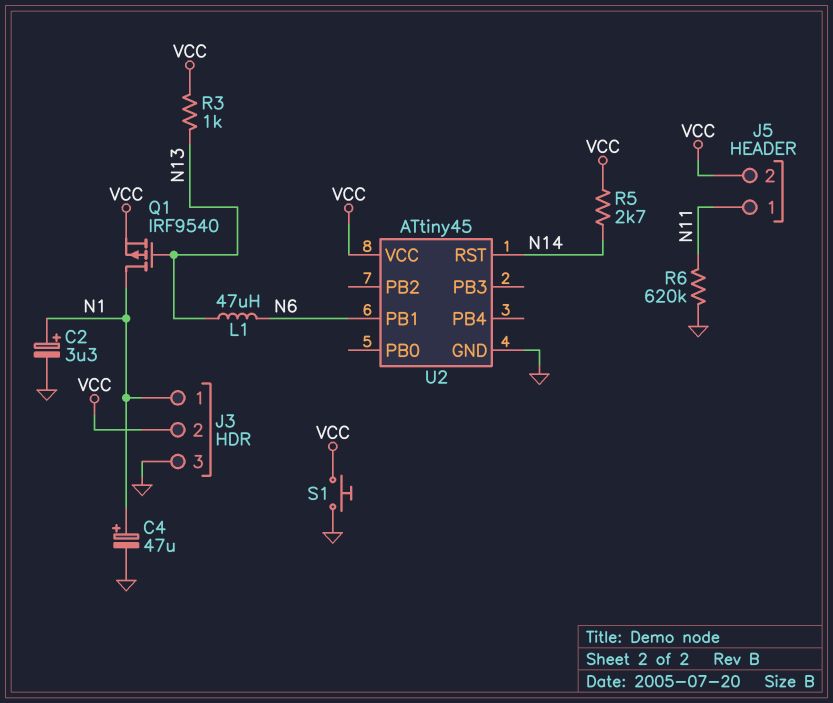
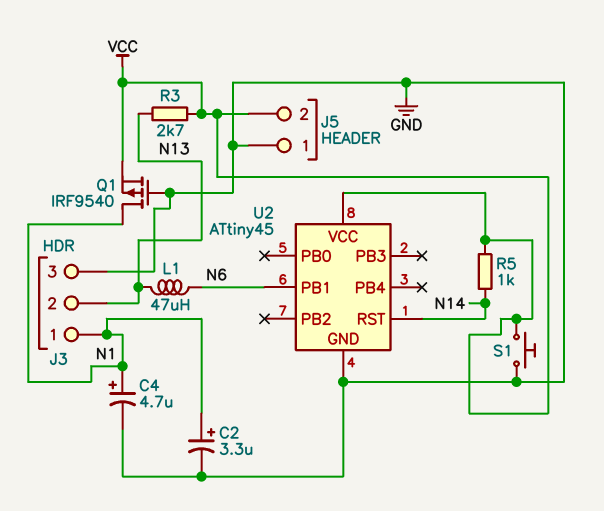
C4: 47uF (plus N1, minus GND) -> 4.7uF (plus N1, minus GND)
J3 pin 2: VCC -> N13
J5 pin 1: N11 -> GND
Q1: PMOS IRF9540 (G N13, D N1, S VCC) -> PMOS IRF9540 (G GND, D N1, S VCC)
R3: 1k (N13, VCC) -> 2.7k (N13, VCC)
R5: 2.7k (N14, VCC) -> 1k (N14, VCC)
R6: 620k (GND, N11) -> none

